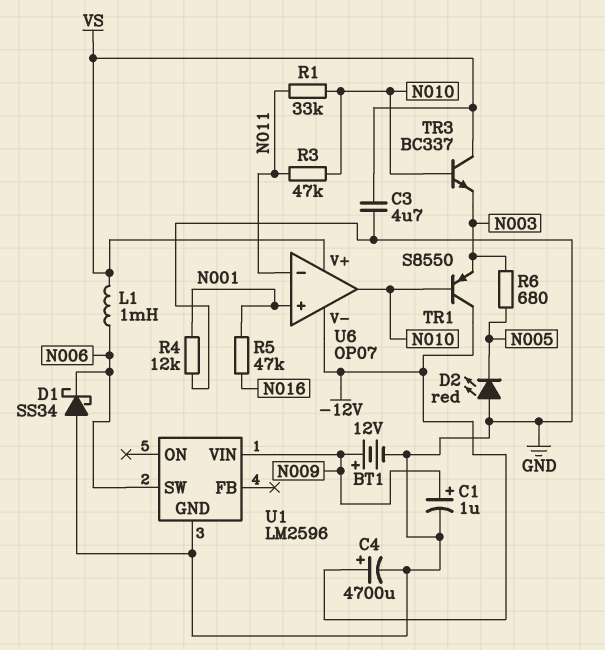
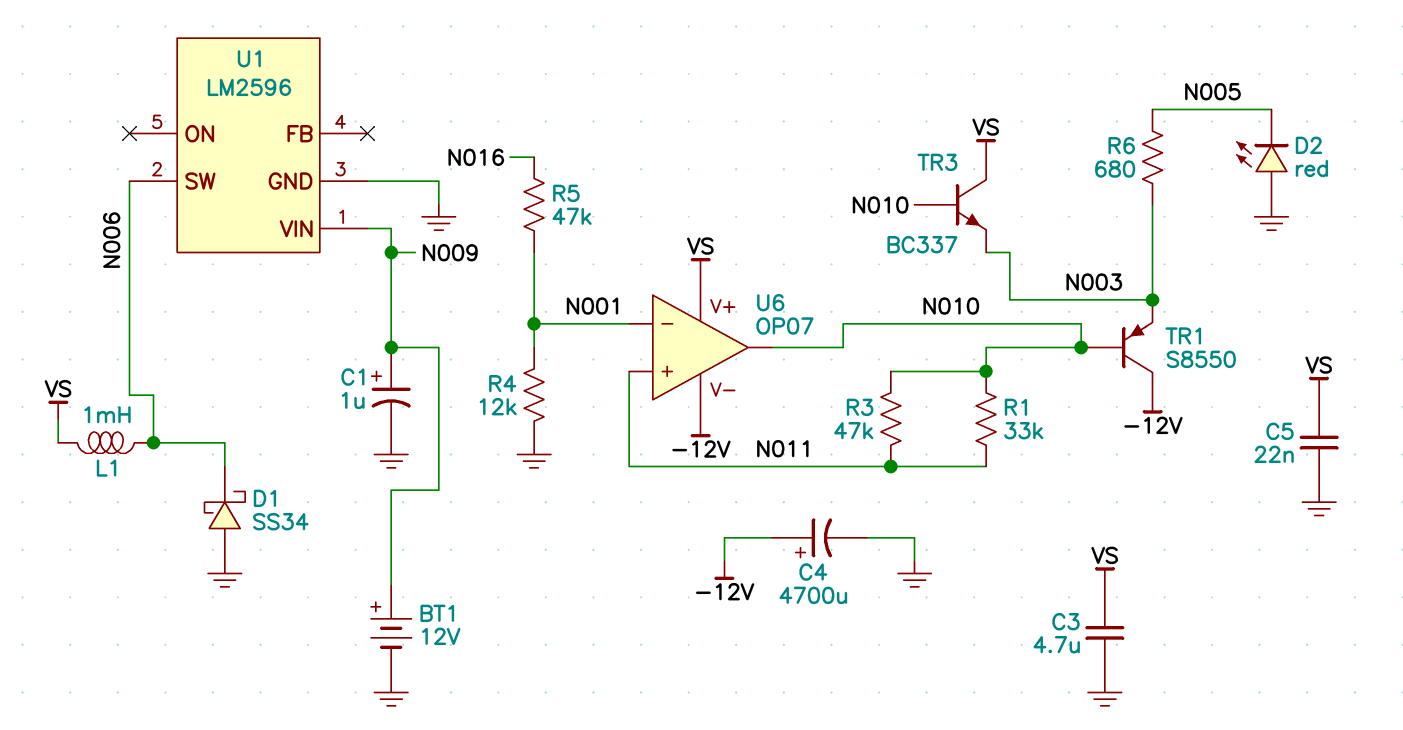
C5: none -> 22nF (GND, VS)
U6 pin in+: N001 -> N011
U6 pin in-: N011 -> N001

